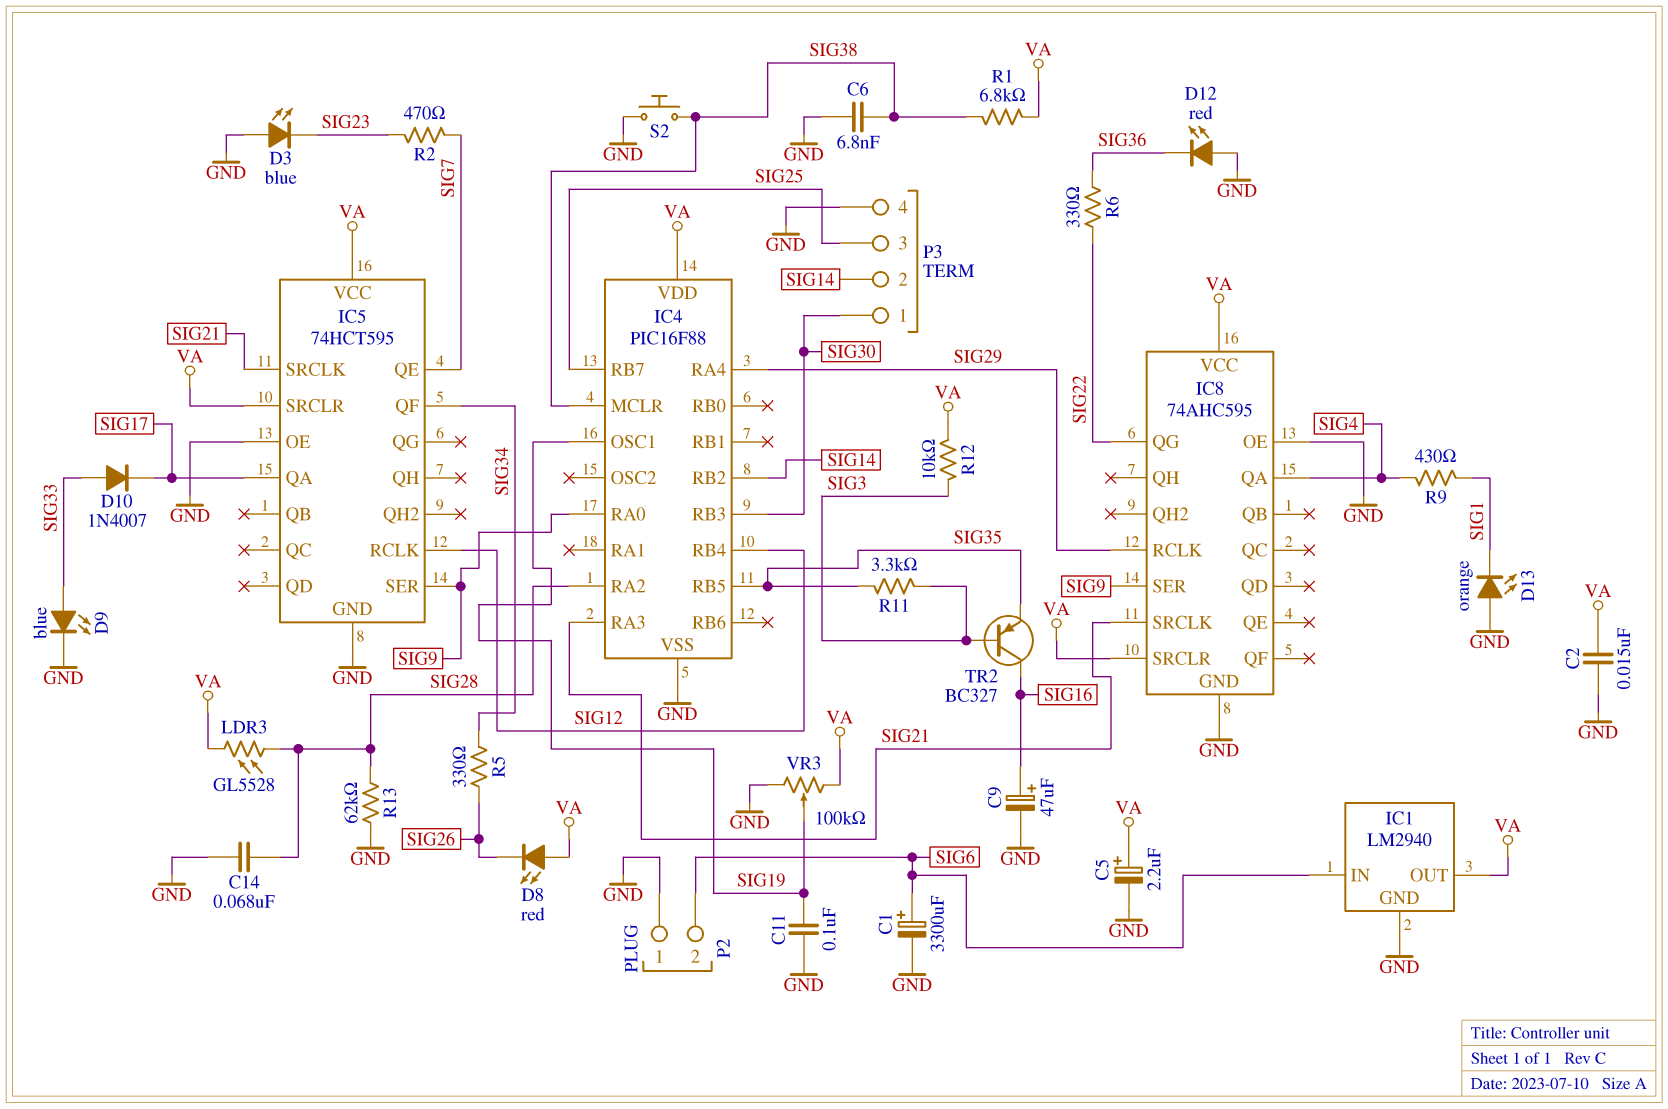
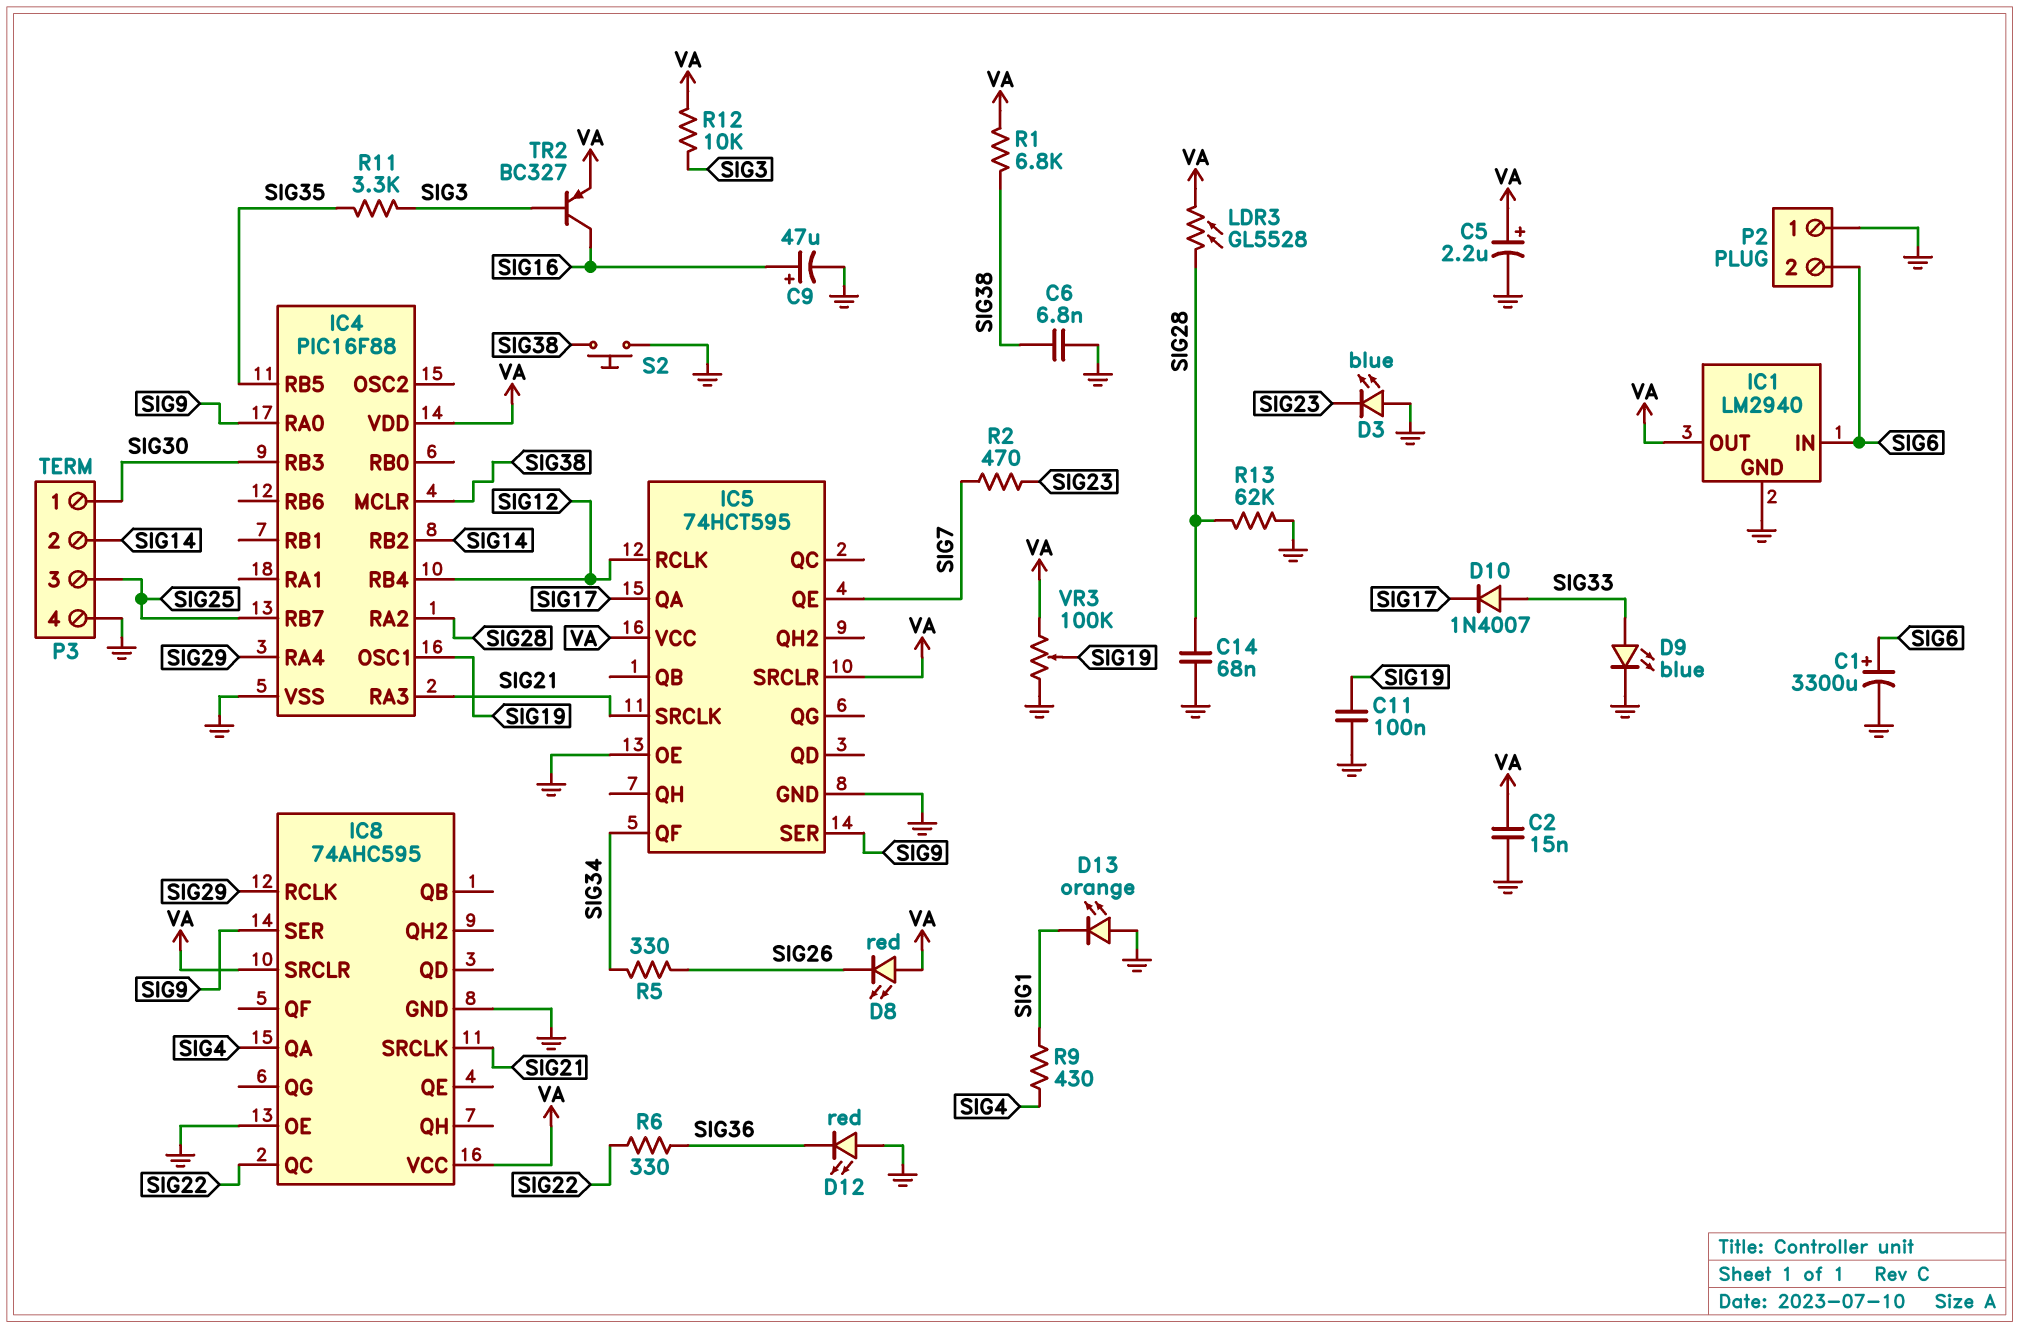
IC8 pin QC: none -> SIG22
IC8 pin QG: SIG22 -> none
TR2: PNP BC327 (B SIG3, C SIG16, E SIG35) -> PNP BC327 (B SIG3, C SIG16, E VA)

